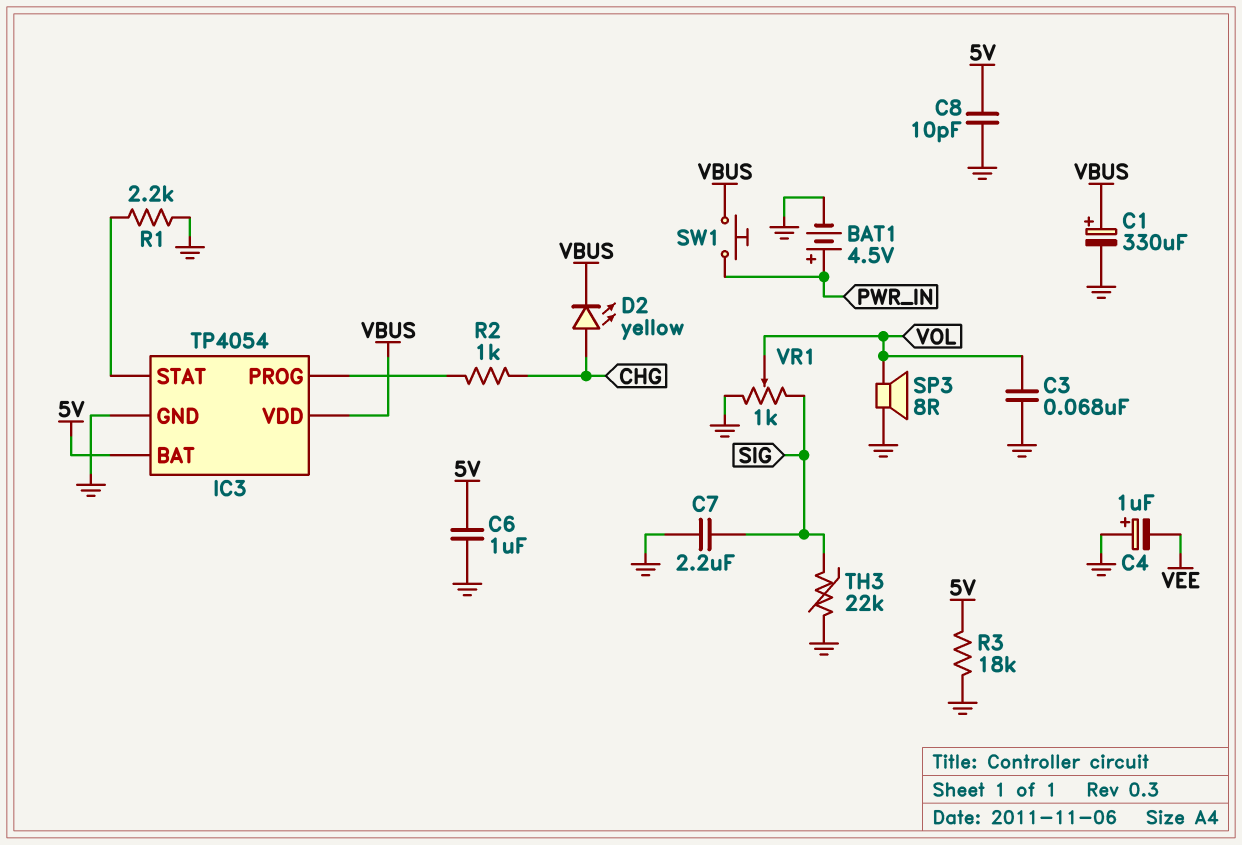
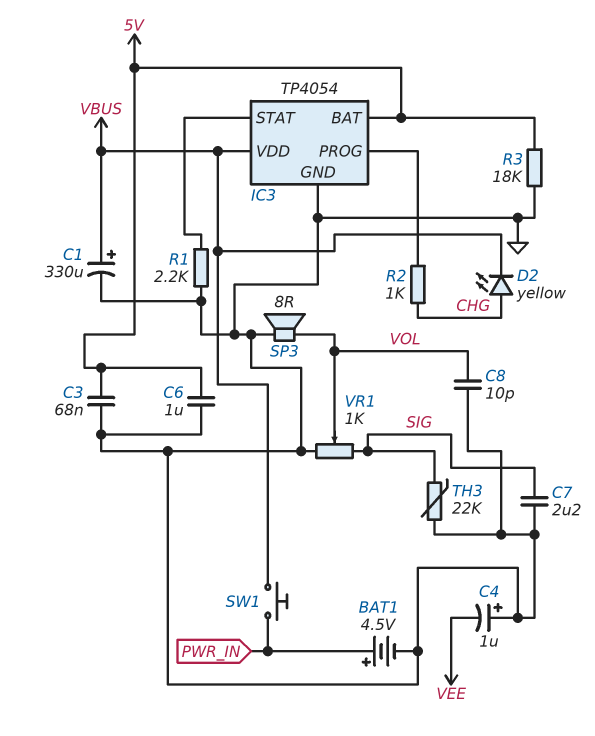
C3: 68nF (GND, VOL) -> 68nF (5V, GND)
C8: 10pF (5V, GND) -> 10pF (GND, VOL)

